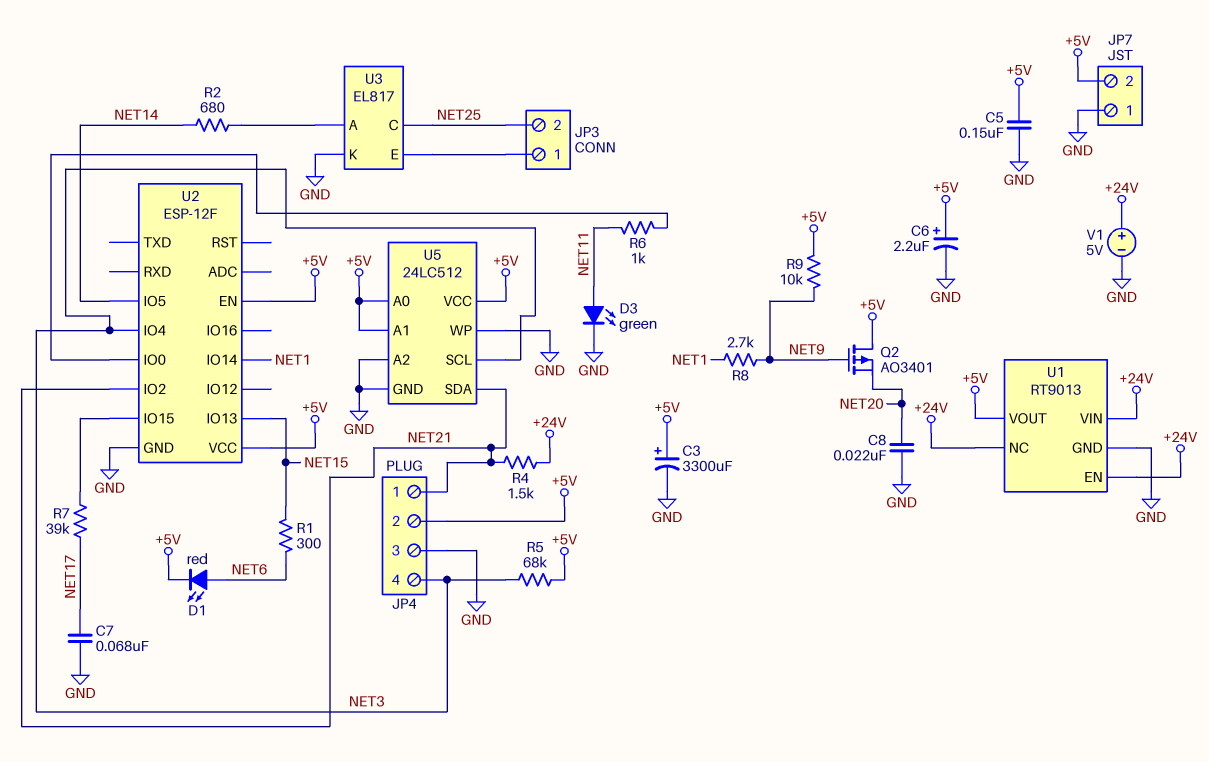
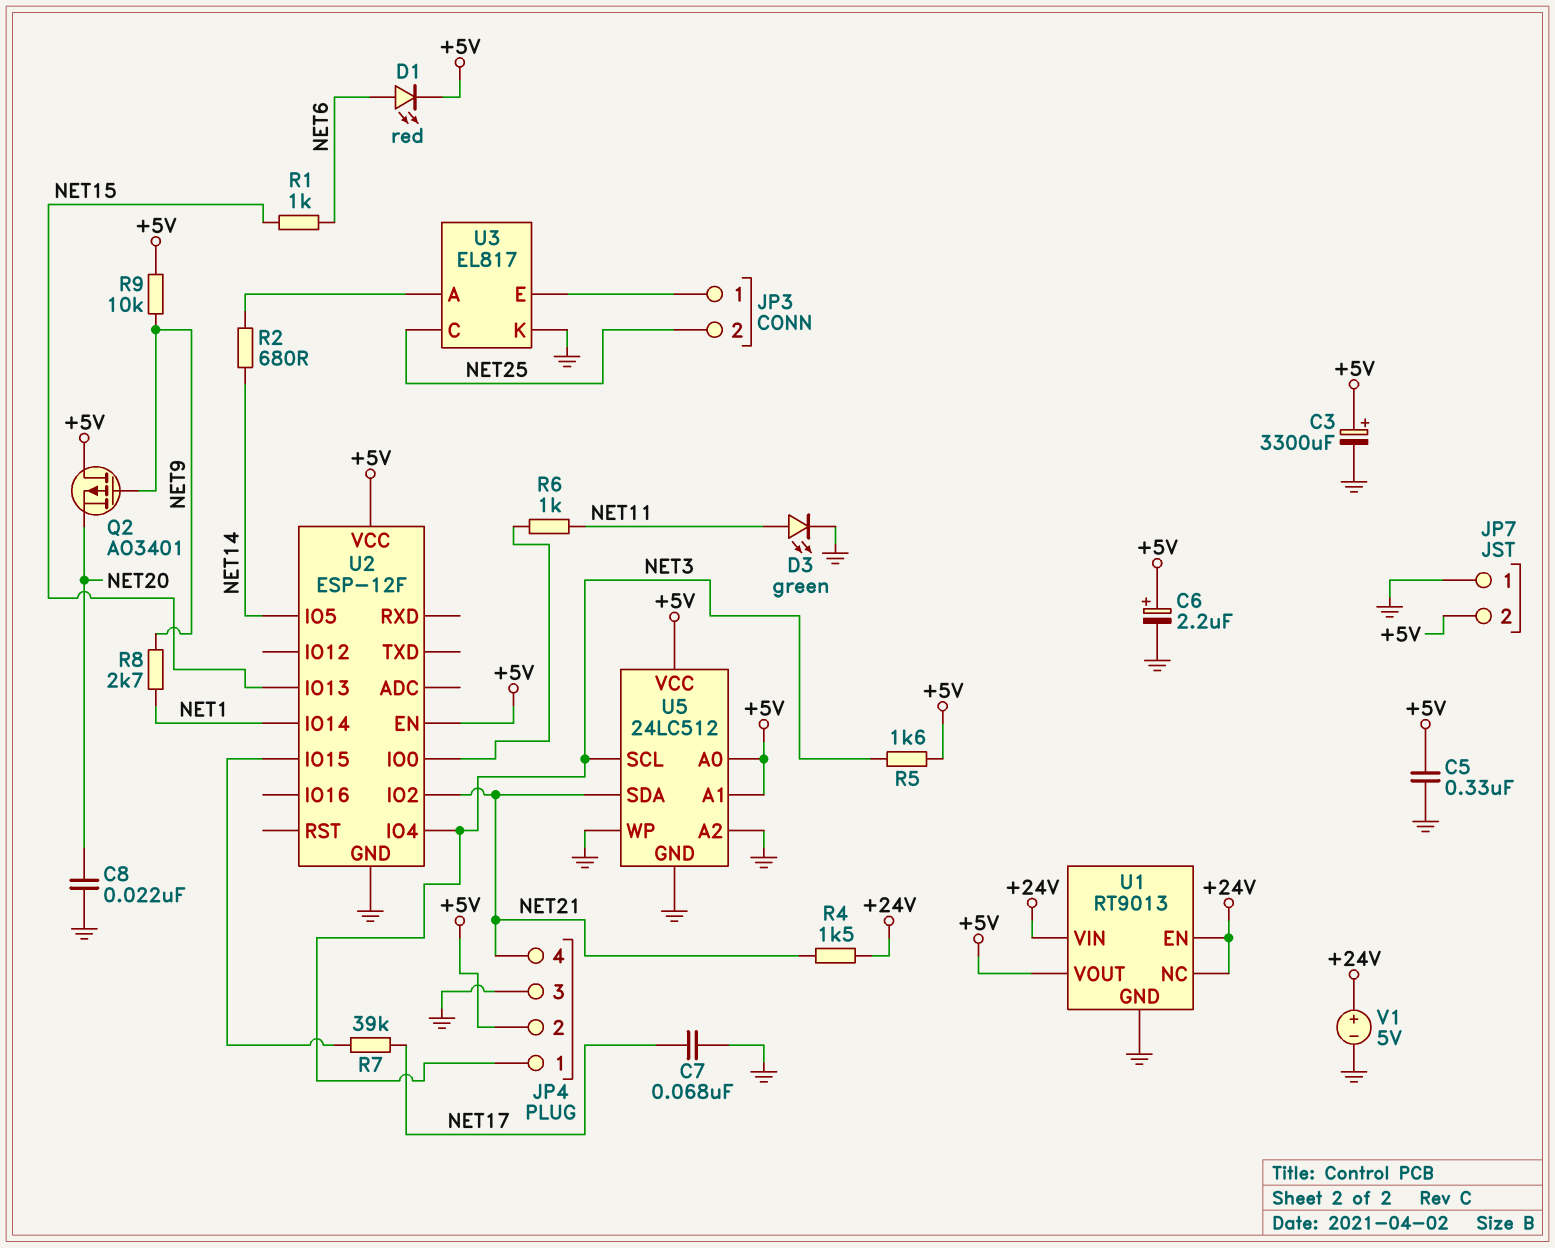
C5: 150nF (+5V, GND) -> 330nF (+5V, GND)
JP4 pin 1: NET21 -> NET3
JP4 pin 4: NET3 -> NET21
R1: 300 (NET6, NET15) -> 1k (NET6, NET15)
R5: 68k (+5V, NET3) -> 1.6k (+5V, NET3)

